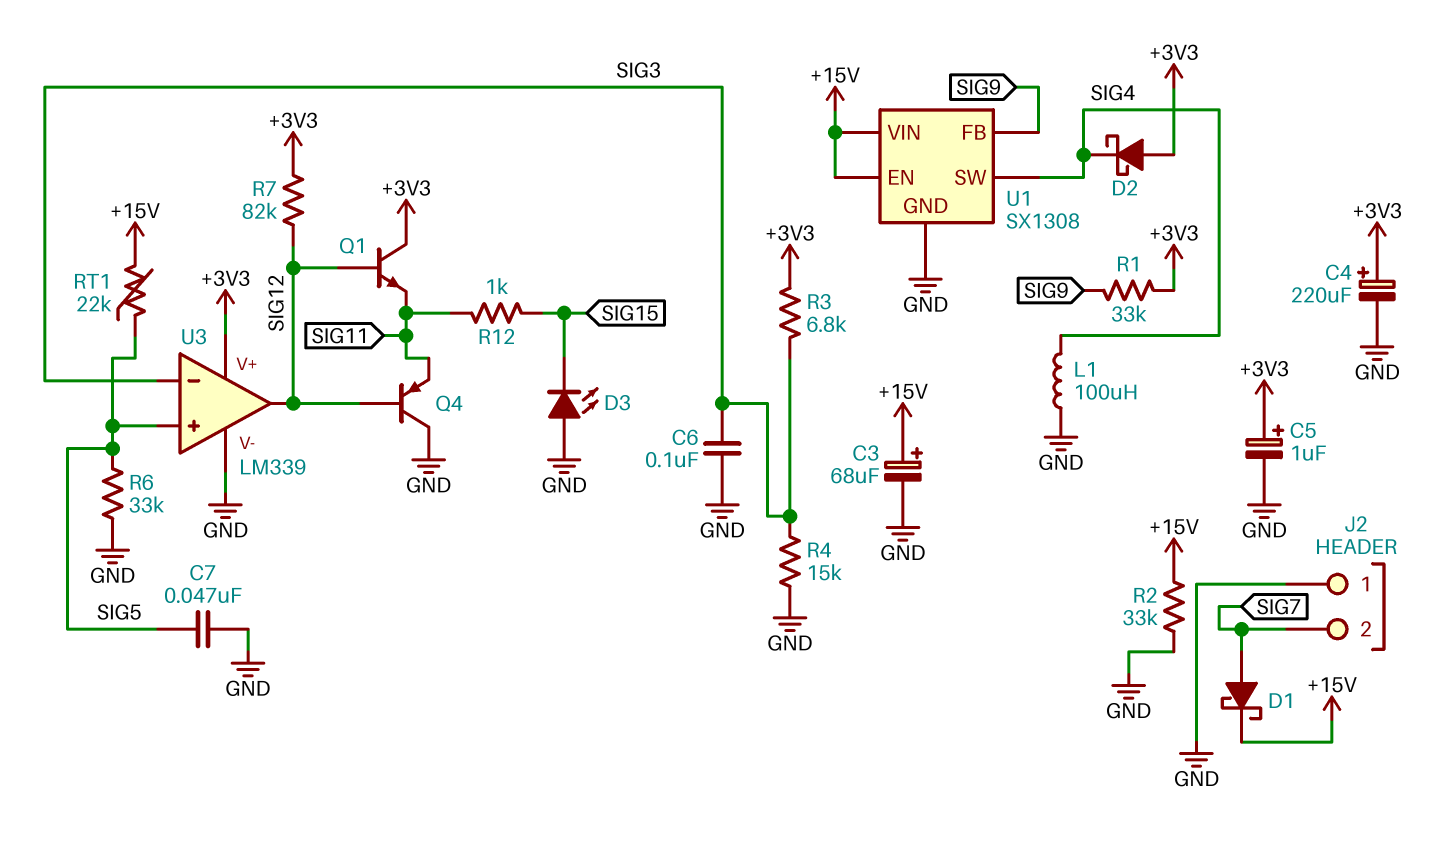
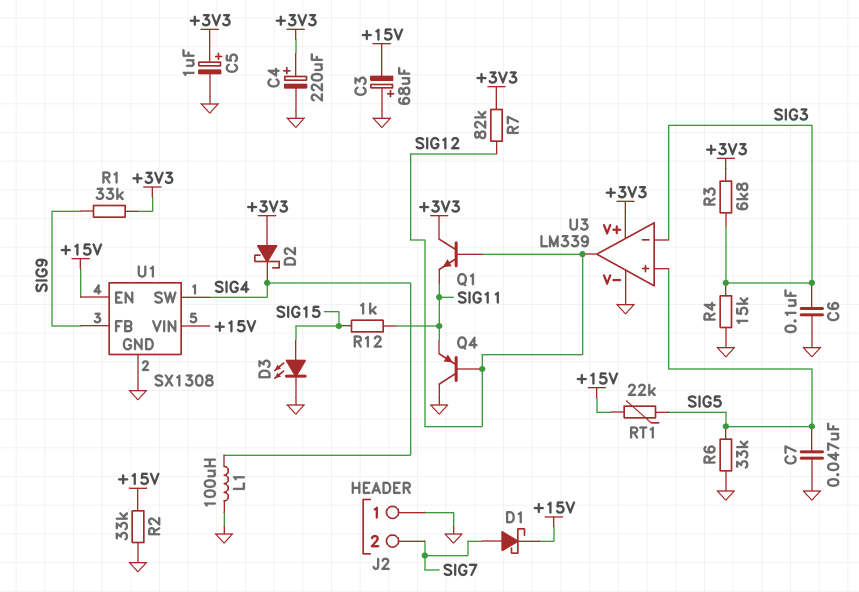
C3: 68uF (plus +15V, minus GND) -> 68uF (plus GND, minus +15V)
D3: LED (A GND, K SIG15) -> LED (A SIG15, K GND)

